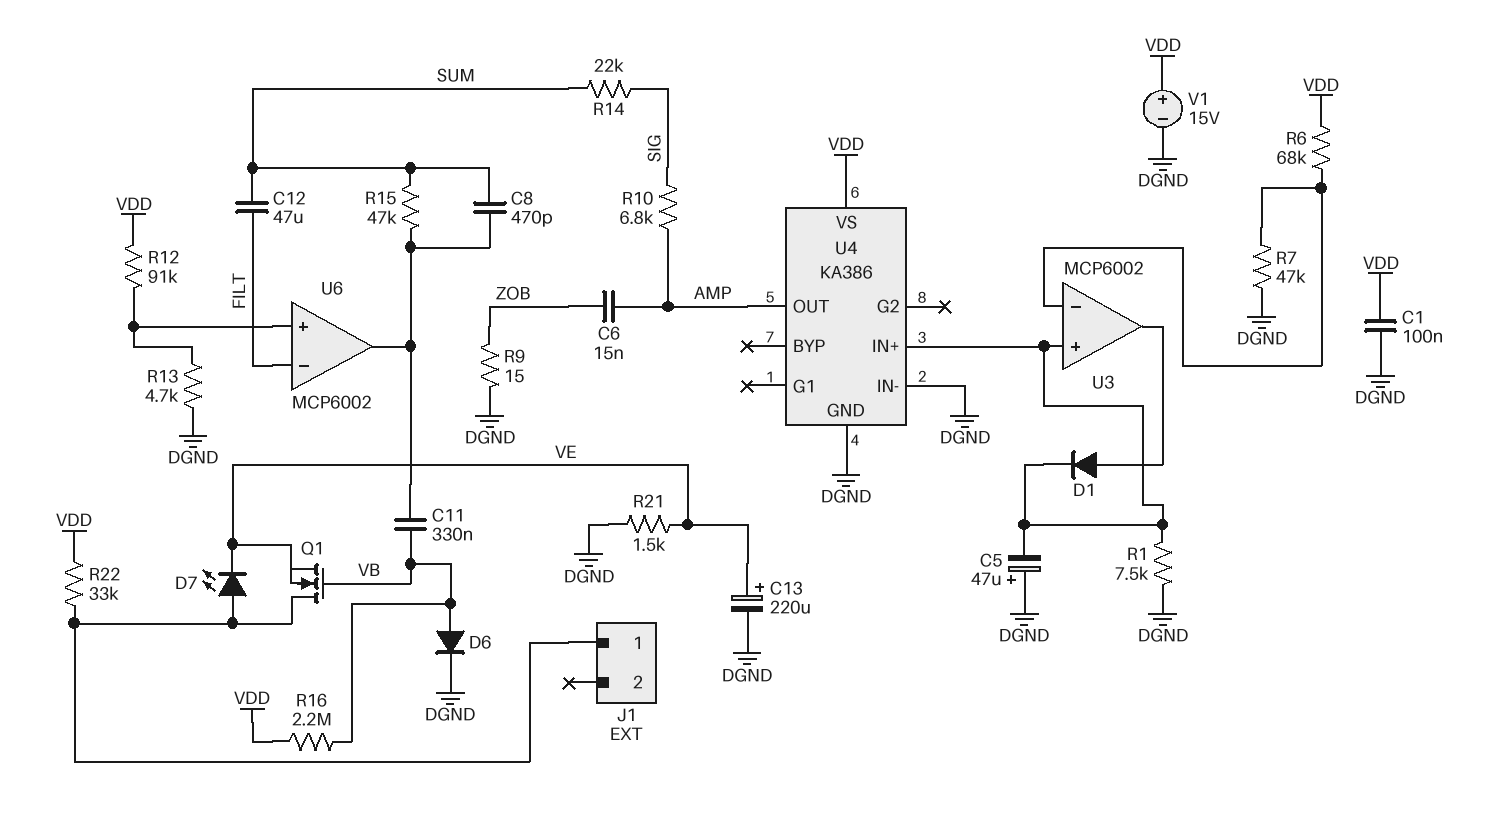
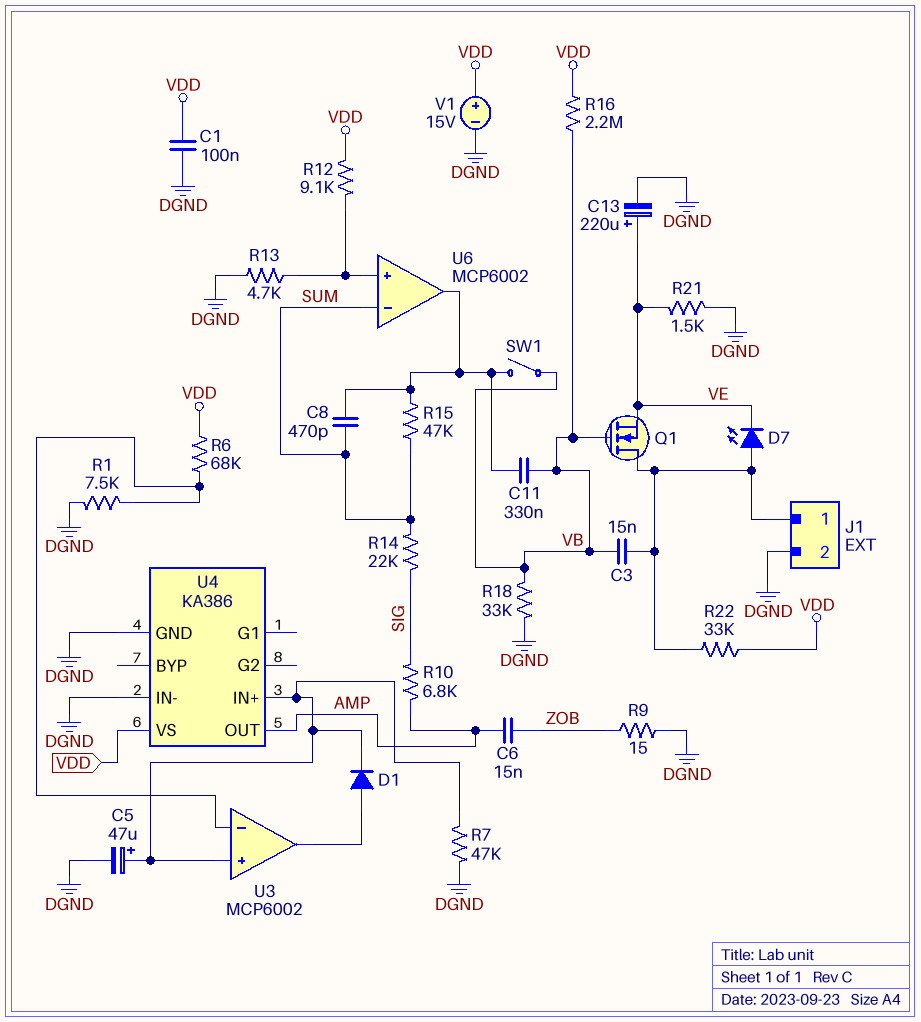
C3: none -> 15nF (J1/1, VB)
C5: 47uF (plus DGND, minus U3/in+) -> 47uF (plus U3/in+, minus DGND)
C12: 47uF (FILT, SUM) -> none
D6: diode (A VB, K DGND) -> none
J1 pin 2: none -> DGND
R1: 7.5k (DGND, U3/in+) -> 7.5k (DGND, U3/in-)
R7: 47k (DGND, U3/in-) -> 47k (DGND, U3/in+)
R12: 91k (U6/in+, VDD) -> 9.1k (U6/in+, VDD)
R18: none -> 33k (DGND, VB)
SW1: none -> switch (U6/out, VB)
U6 pin in-: FILT -> SUM

